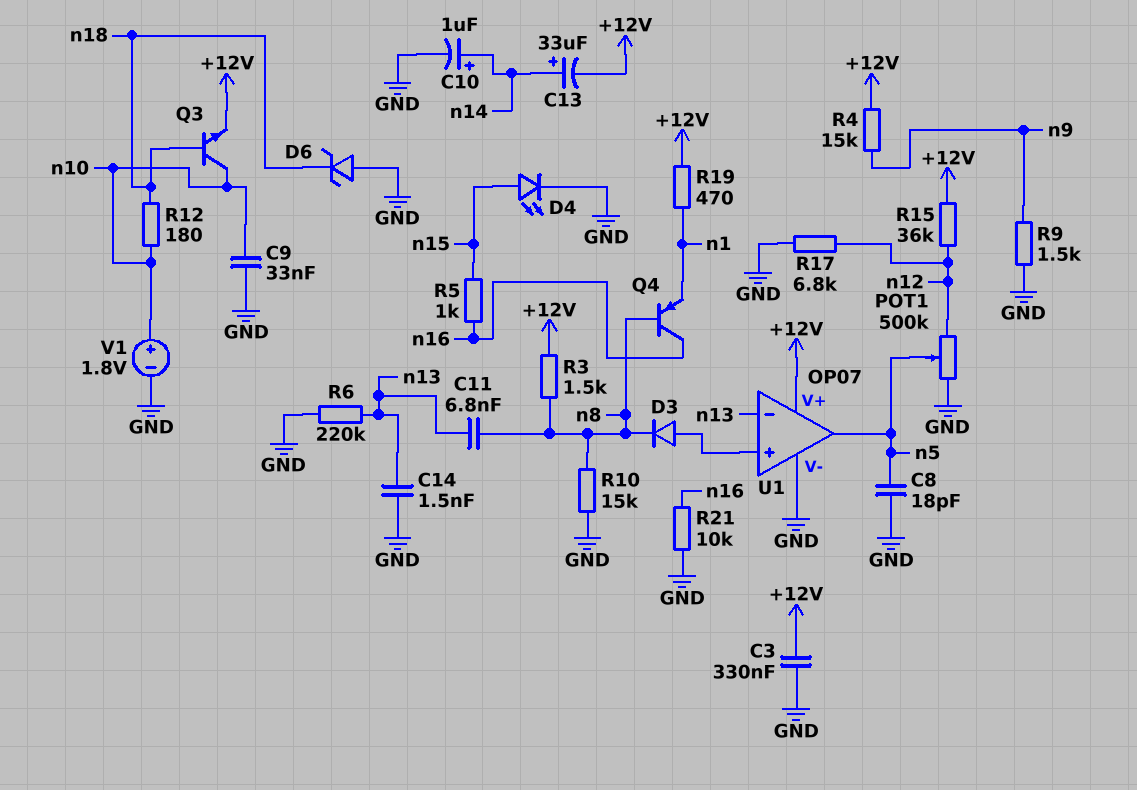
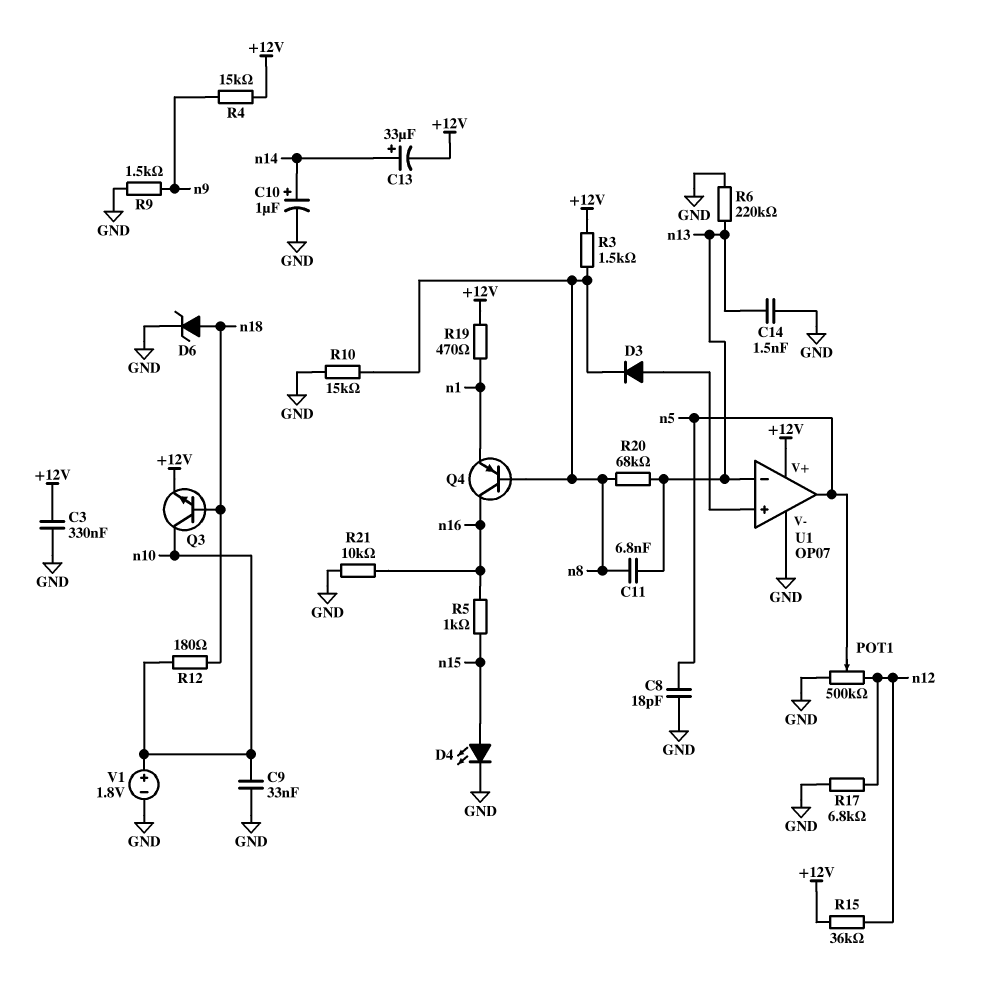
D6: zener (A GND, K n18) -> zener (A n18, K GND)
R20: none -> 68k (n8, n13)

